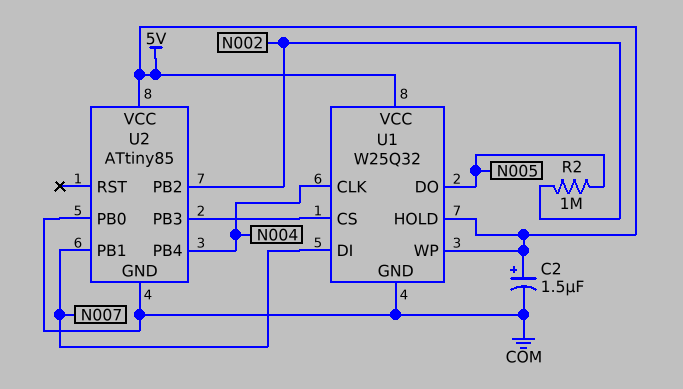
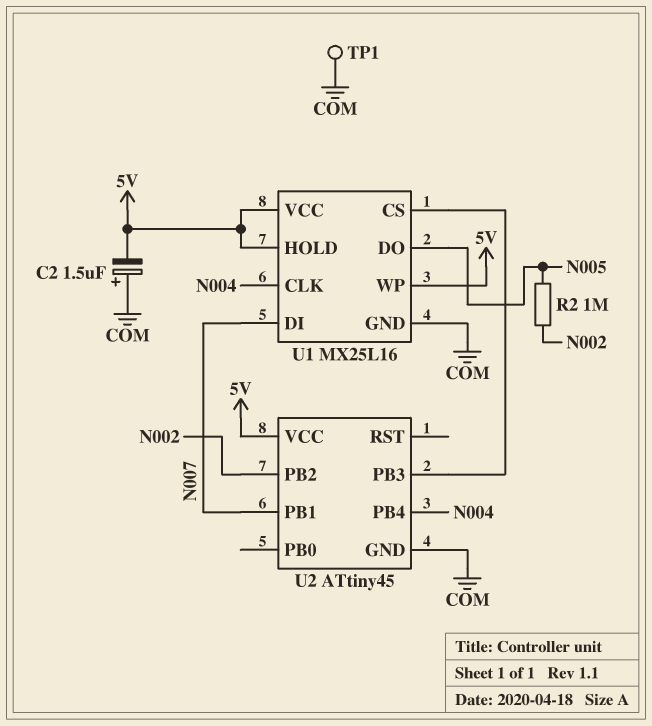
C2: 1.5uF (plus 5V, minus COM) -> 1.5uF (plus COM, minus 5V)
TP1: none -> test point (COM)
U1: W25Q32 -> MX25L16
U2: ATtiny85 -> ATtiny45
U2 pin PB0: COM -> none

